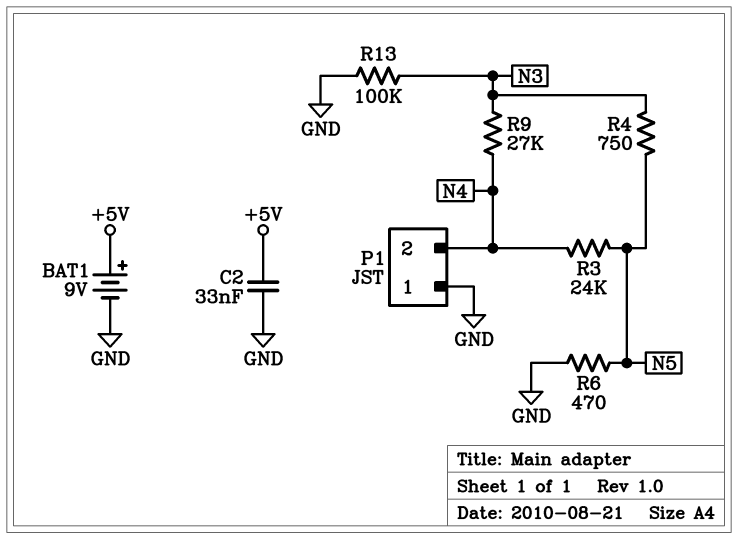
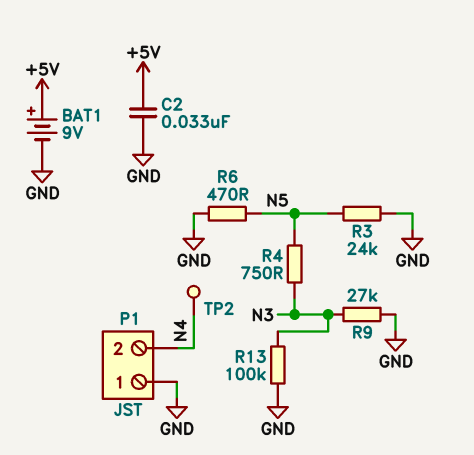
R3: 24k (N4, N5) -> 24k (GND, N5)
R9: 27k (N3, N4) -> 27k (GND, N3)
TP2: none -> test point (N4)

